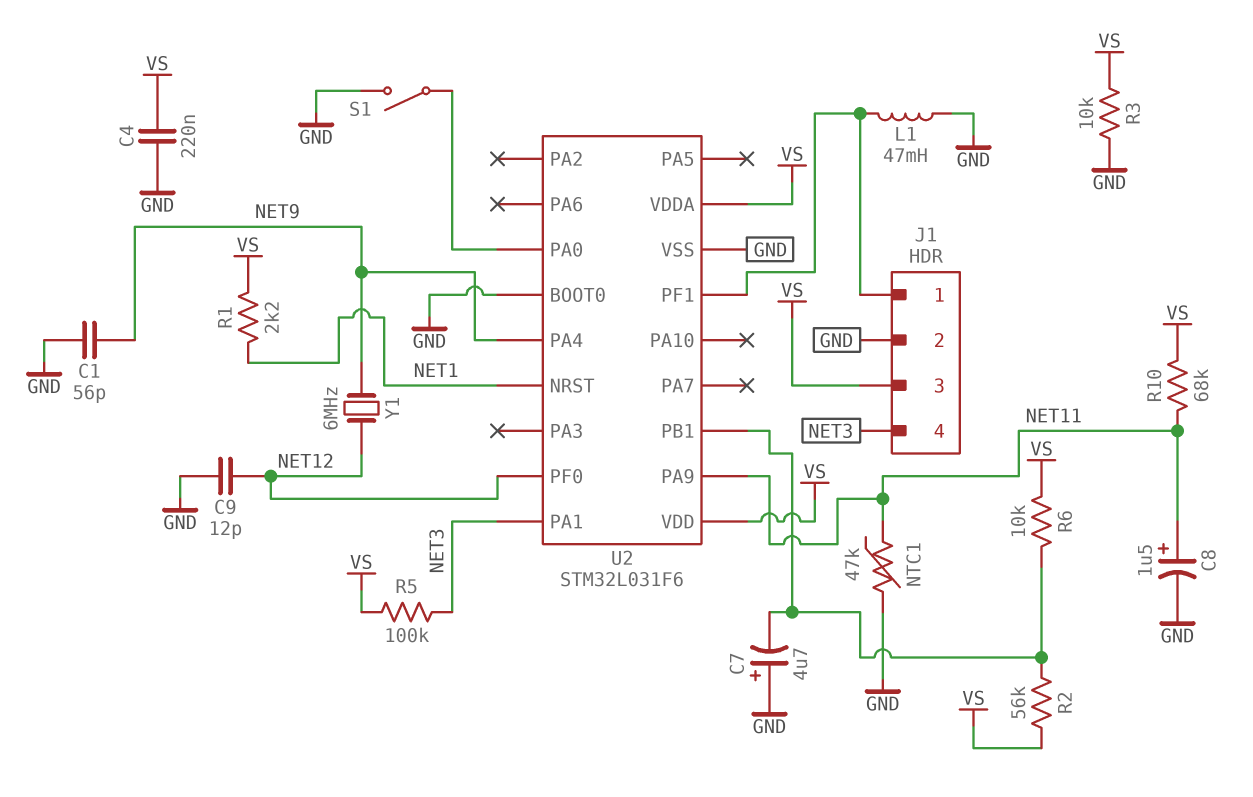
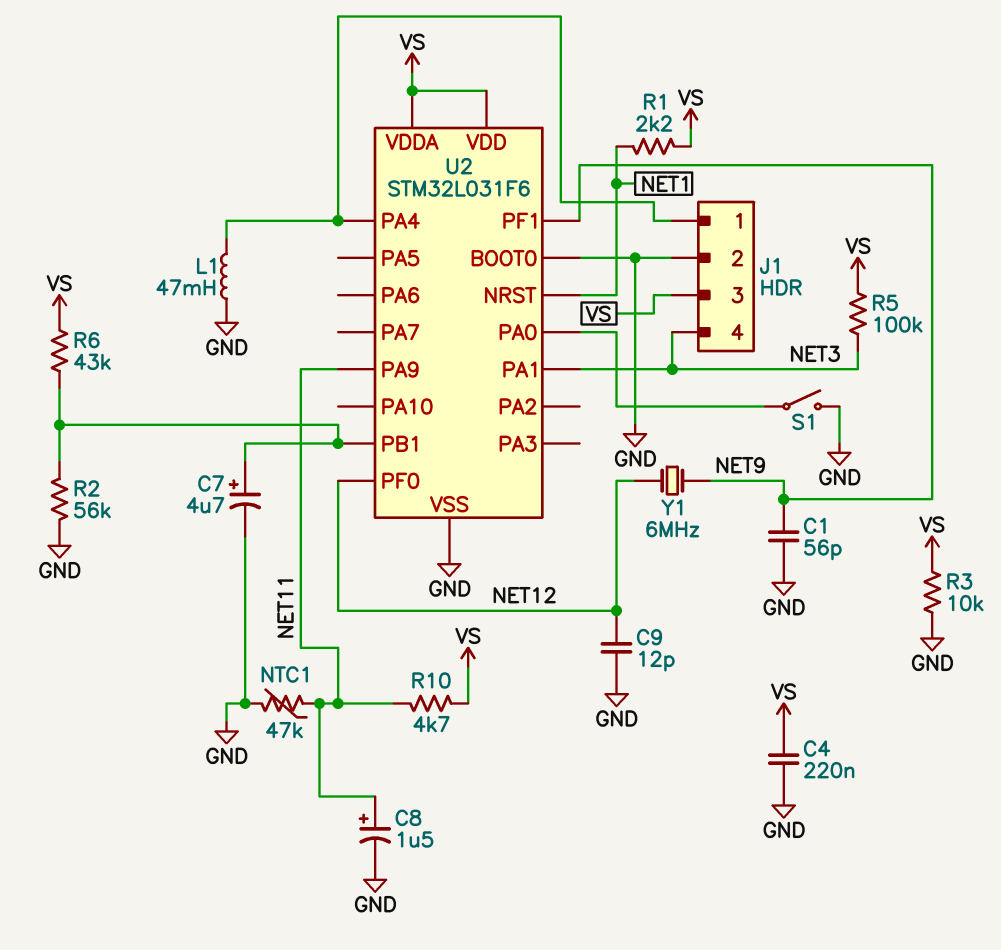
C7: 4.7uF (plus GND, minus U2/PB1) -> 4.7uF (plus U2/PB1, minus GND)
R2: 56k (U2/PB1, VS) -> 56k (GND, U2/PB1)
R6: 10k (U2/PB1, VS) -> 43k (U2/PB1, VS)
R10: 68k (NET11, VS) -> 4.7k (NET11, VS)
U2 pin PA4: NET9 -> J1/1
U2 pin PF1: J1/1 -> NET9

